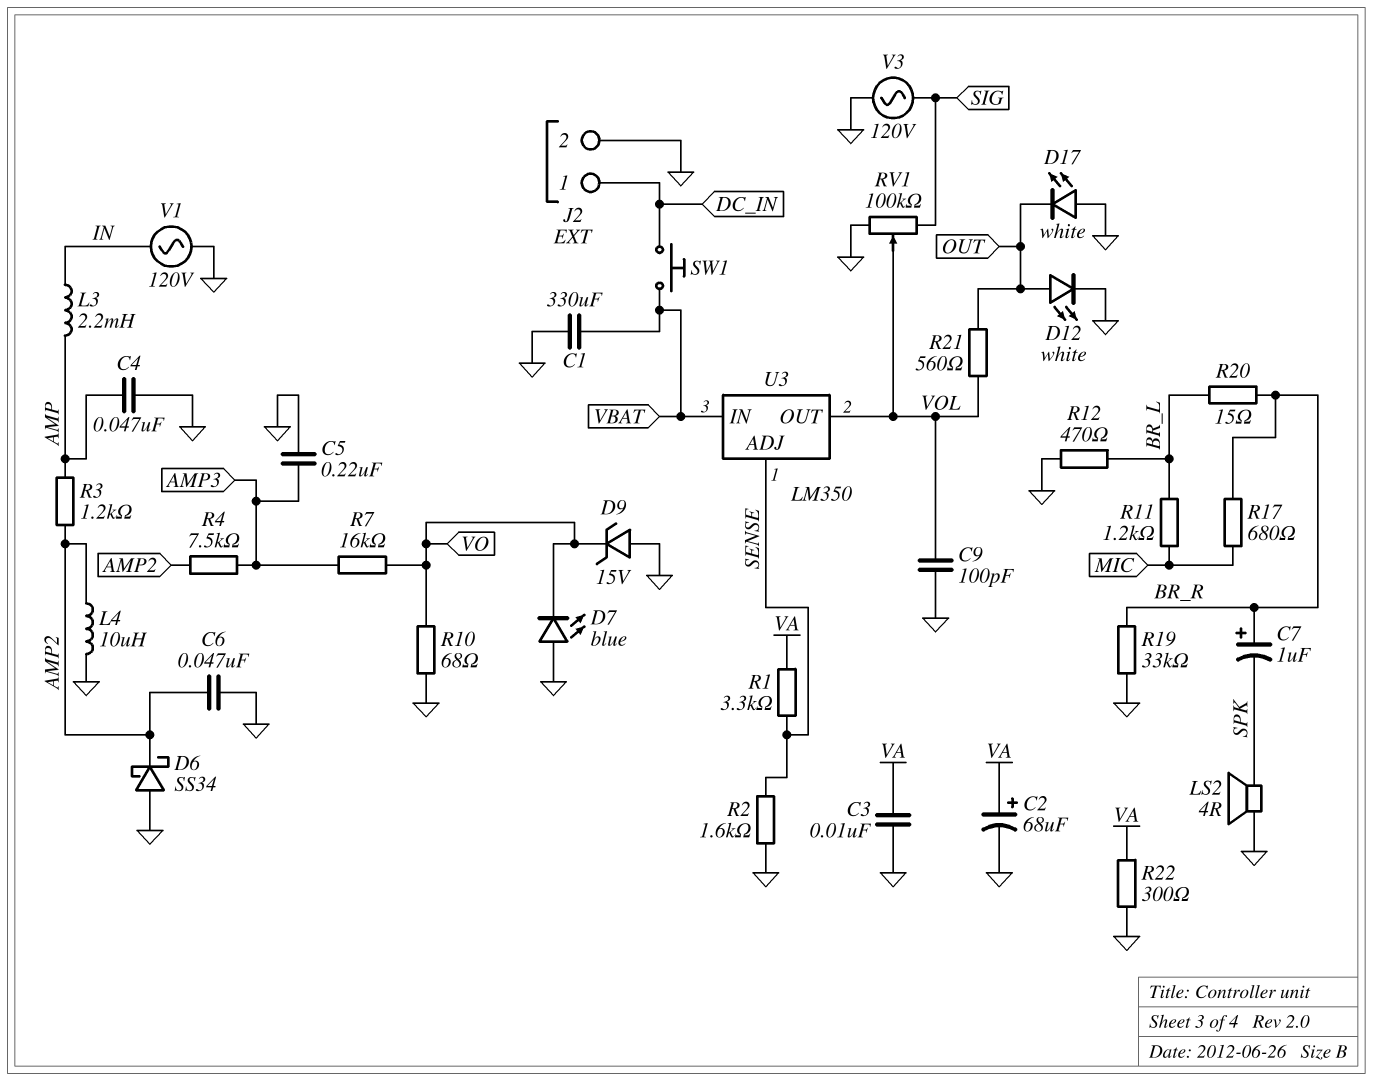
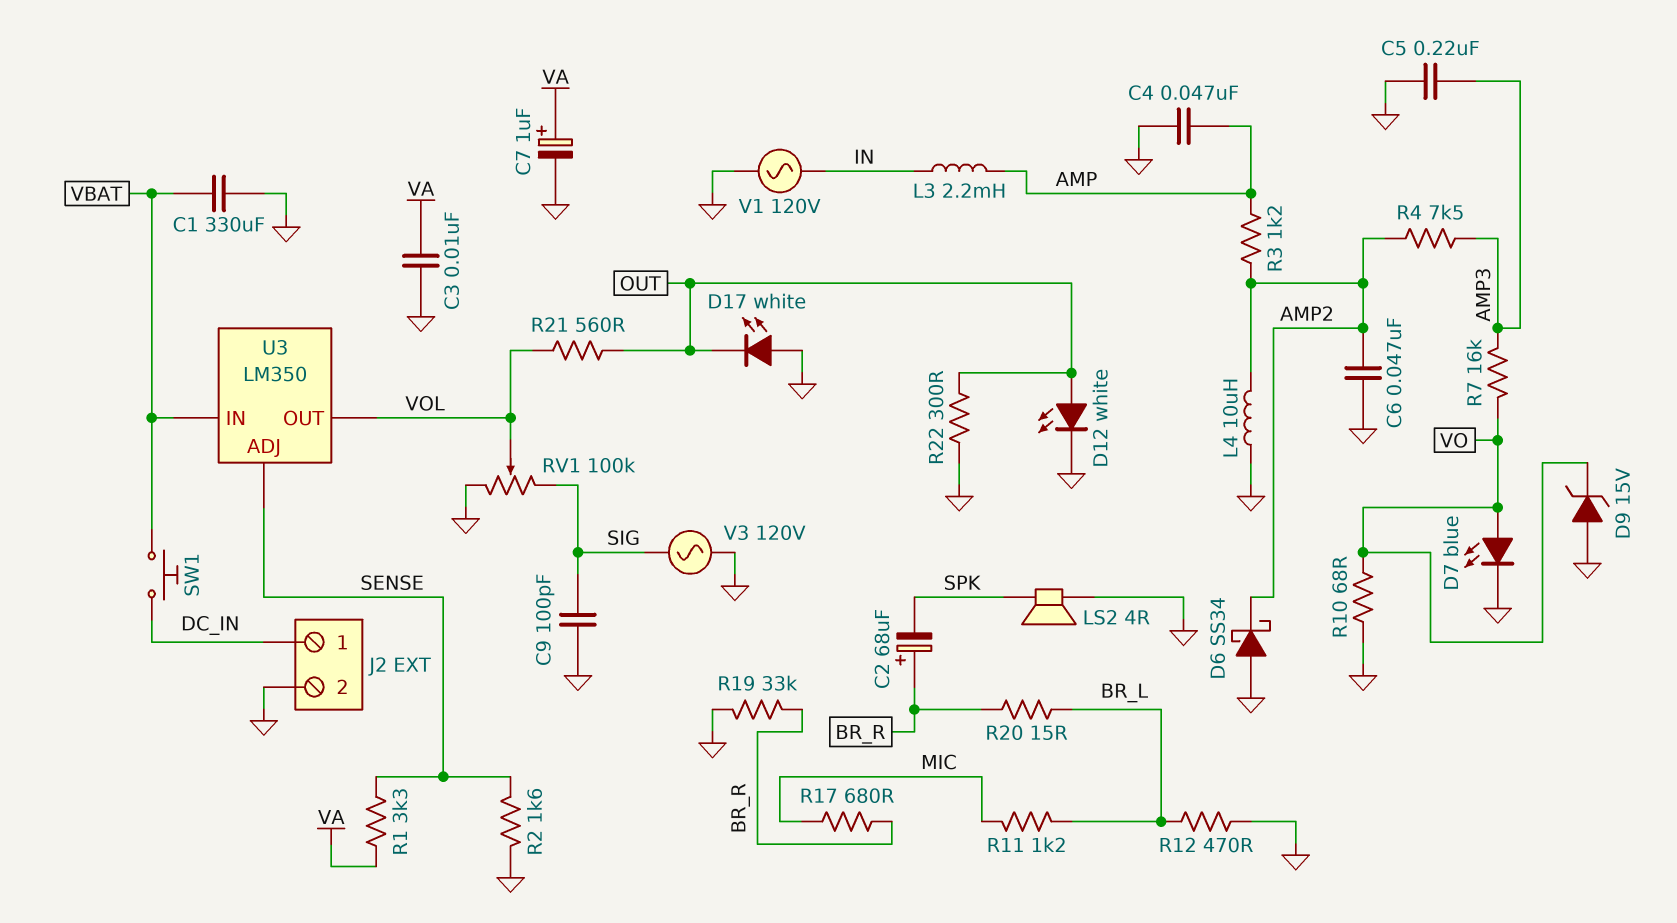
C2: 68uF (plus VA, minus GND) -> 68uF (plus BR_R, minus SPK)
C7: 1uF (plus BR_R, minus SPK) -> 1uF (plus VA, minus GND)
C9: 100pF (GND, VOL) -> 100pF (GND, SIG)
D7: LED blue (A GND, K VO) -> LED blue (A VO, K GND)
R22: 300 (GND, VA) -> 300 (GND, OUT)

